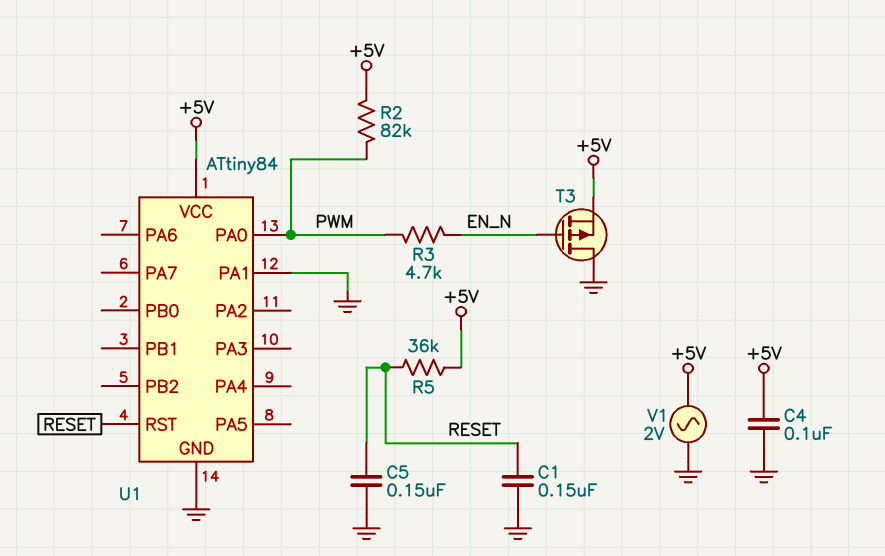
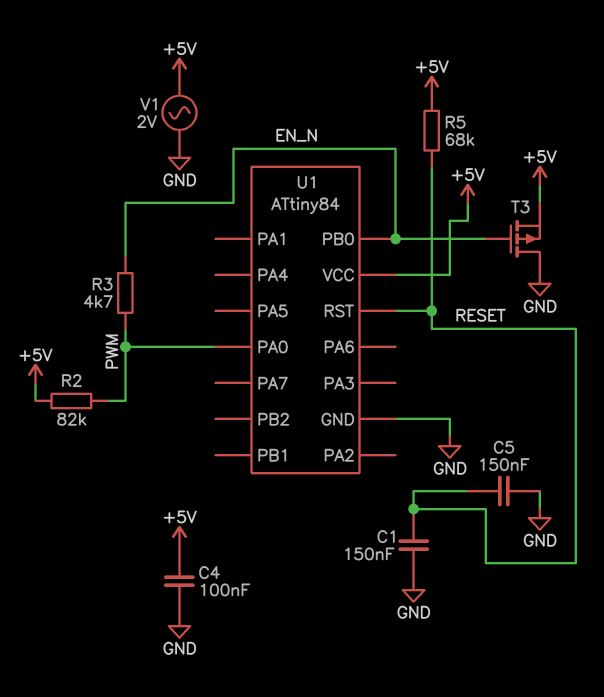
R5: 36k (+5V, RESET) -> 68k (+5V, RESET)
U1 pin PA1: GND -> none
U1 pin PB0: none -> EN_N

